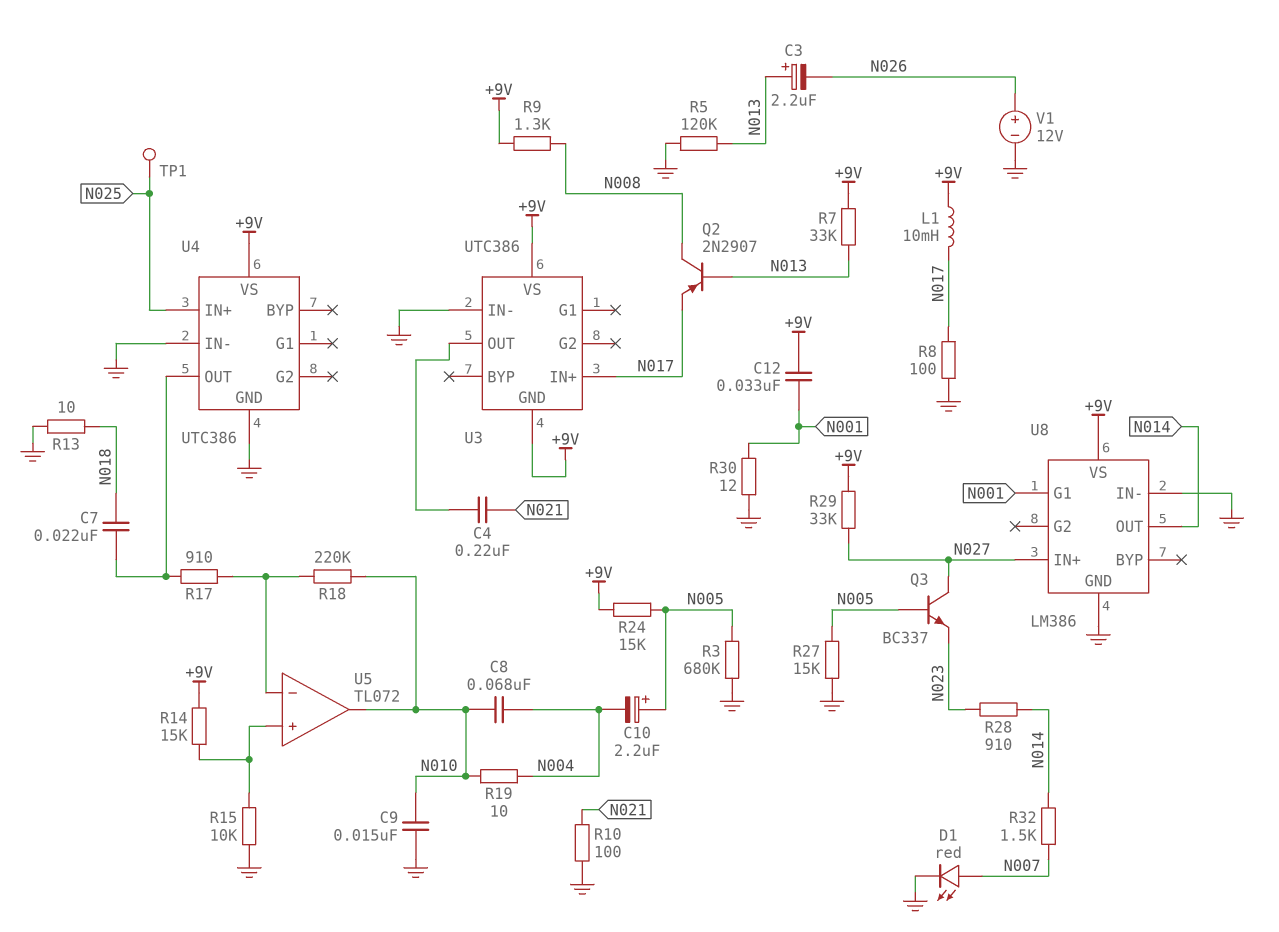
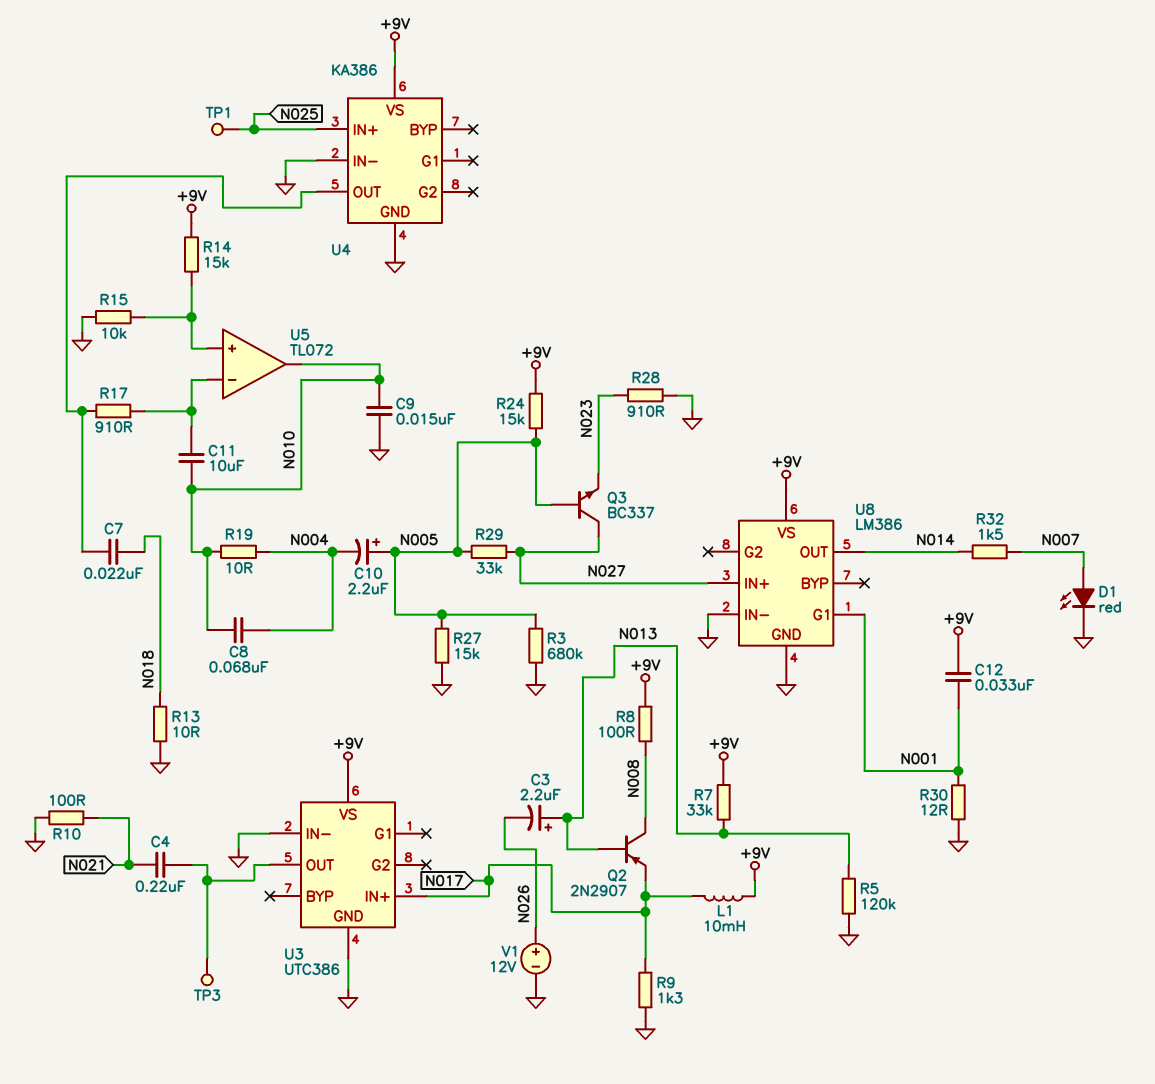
C11: none -> 10uF (N010, U5/in-)
R8: 100 (GND, N017) -> 100 (+9V, N008)
R9: 1.3k (+9V, N008) -> 1.3k (GND, N017)
R18: 220k (N010, U5/in-) -> none
R28: 910 (N014, N023) -> 910 (GND, N023)
R29: 33k (+9V, N027) -> 33k (N005, N027)
TP3: none -> test point (U3/OUT)
U3 pin GND: +9V -> GND
U4: UTC386 -> KA386

